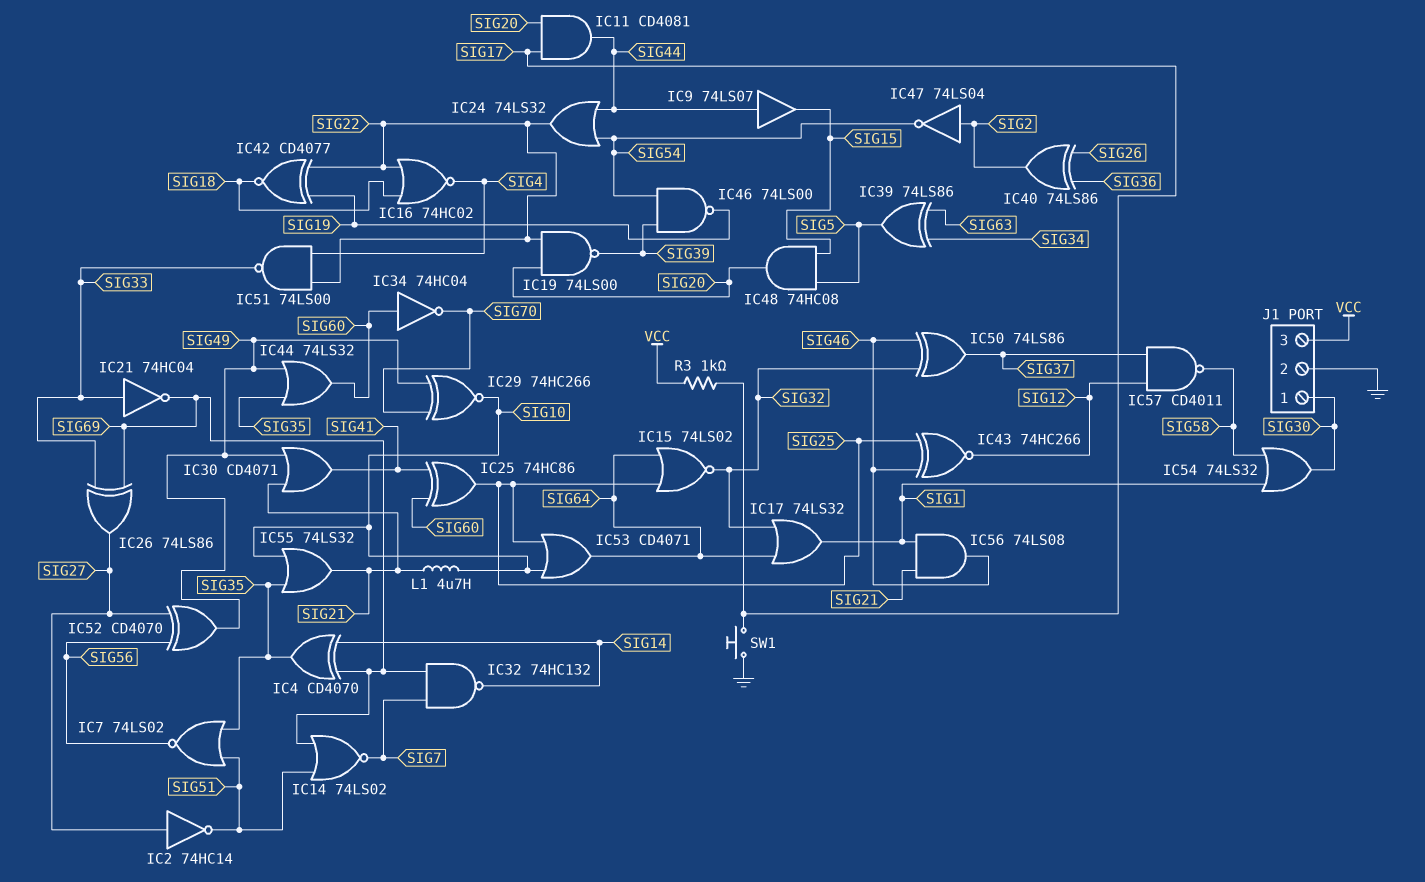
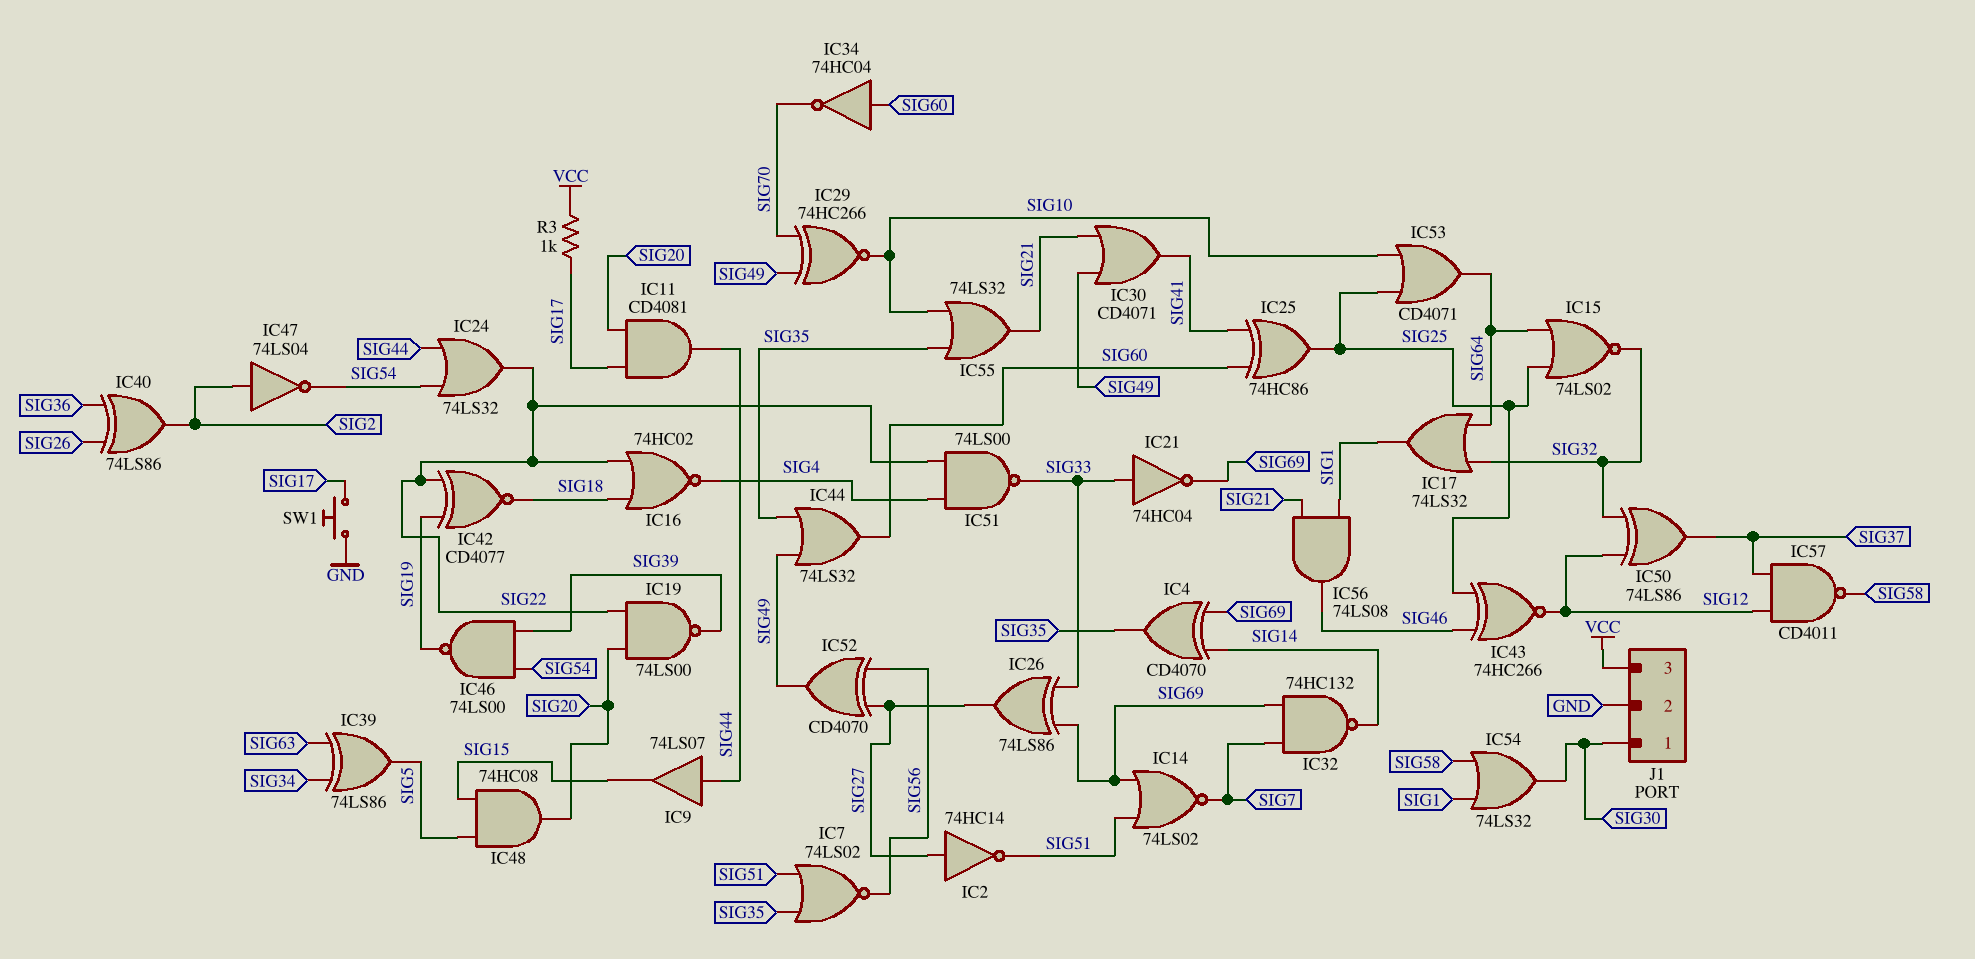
IC50: XOR 74LS86 (in SIG32, in SIG46, out SIG37) -> XOR 74LS86 (in SIG12, in SIG32, out SIG37)
L1: 4.7uH (SIG10, SIG21) -> none

